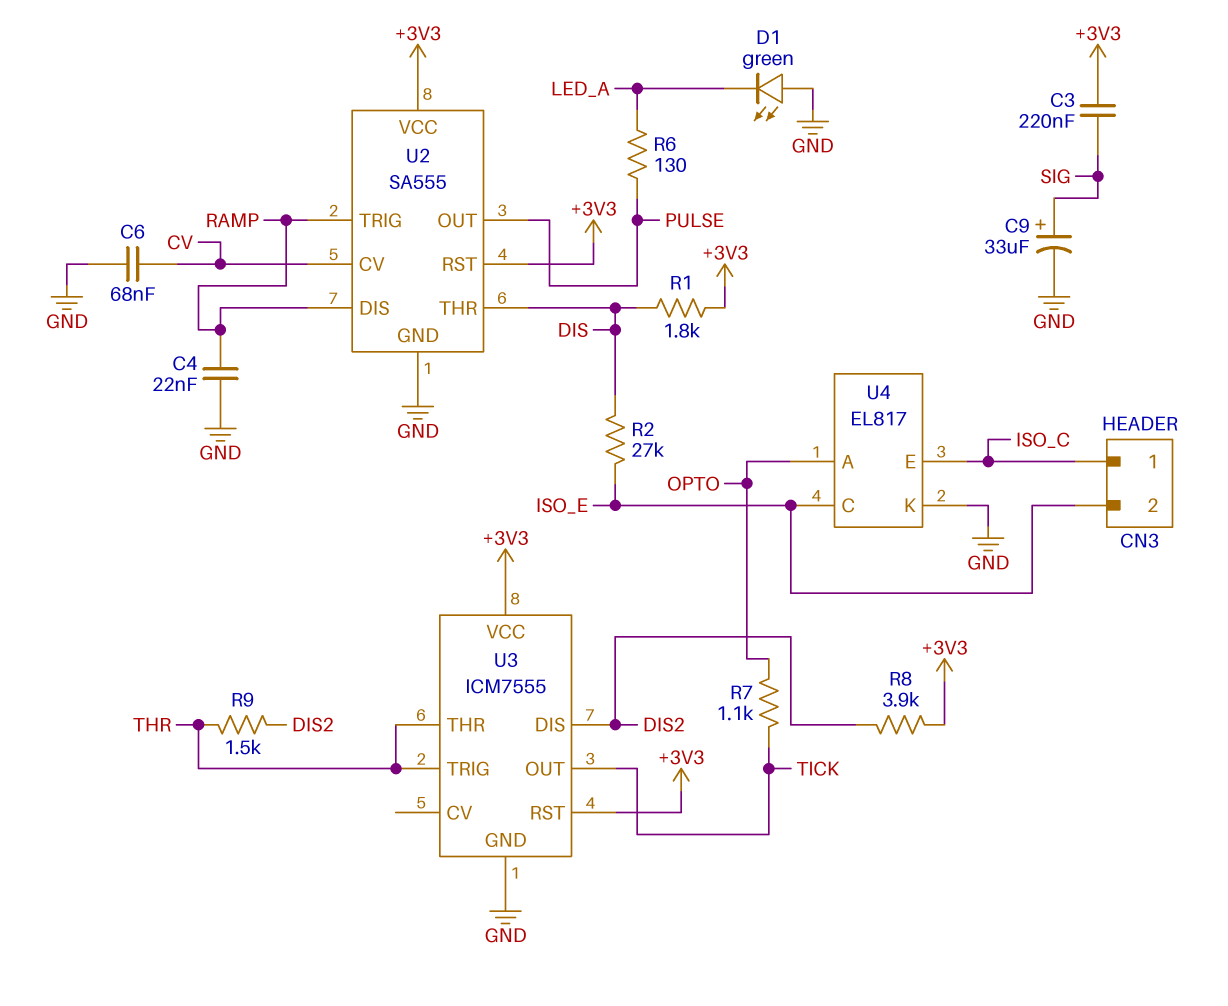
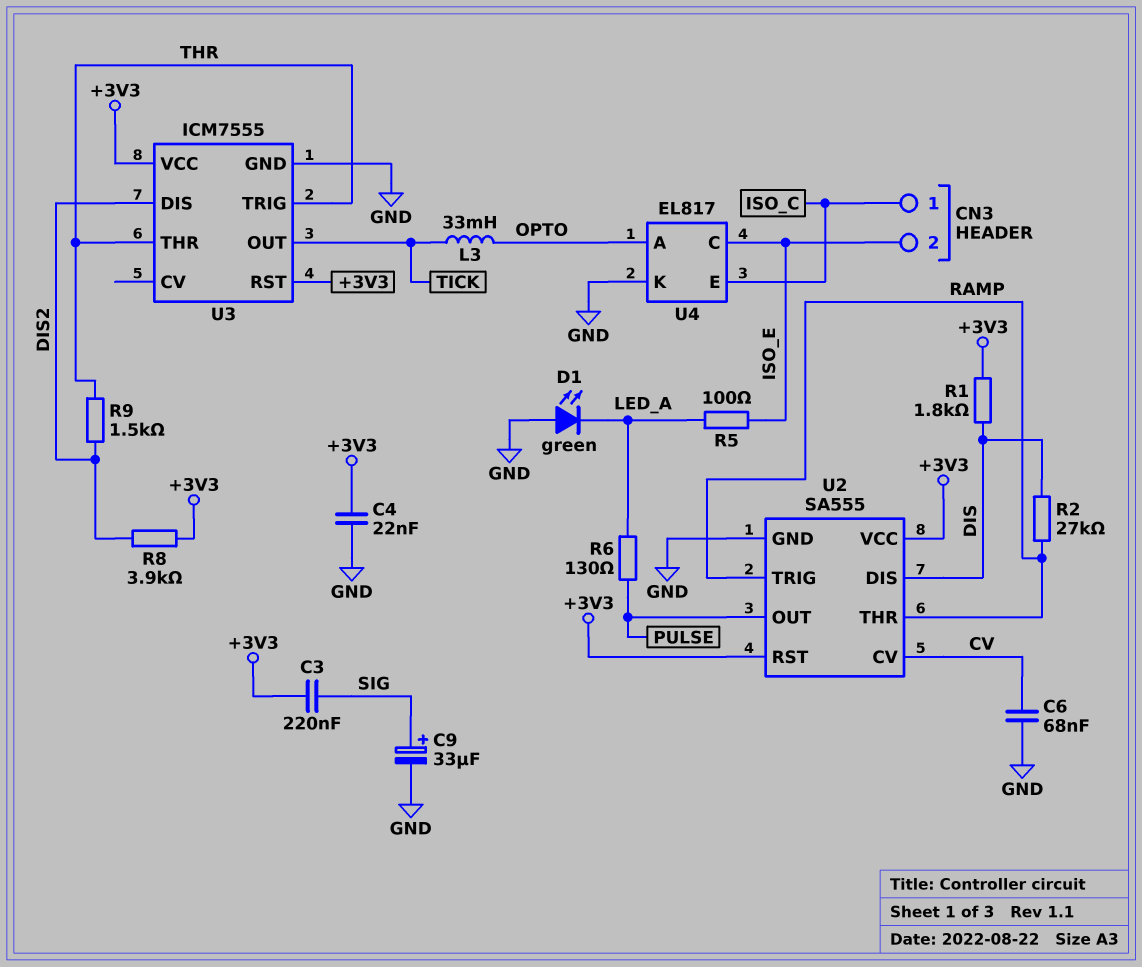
C4: 22nF (GND, RAMP) -> 22nF (+3V3, GND)
L3: none -> 33mH (OPTO, TICK)
R2: 27k (DIS, ISO_E) -> 27k (DIS, RAMP)
R5: none -> 100 (ISO_E, LED_A)
R7: 1.1k (OPTO, TICK) -> none
U2 pin DIS: RAMP -> DIS
U2 pin THR: DIS -> RAMP

